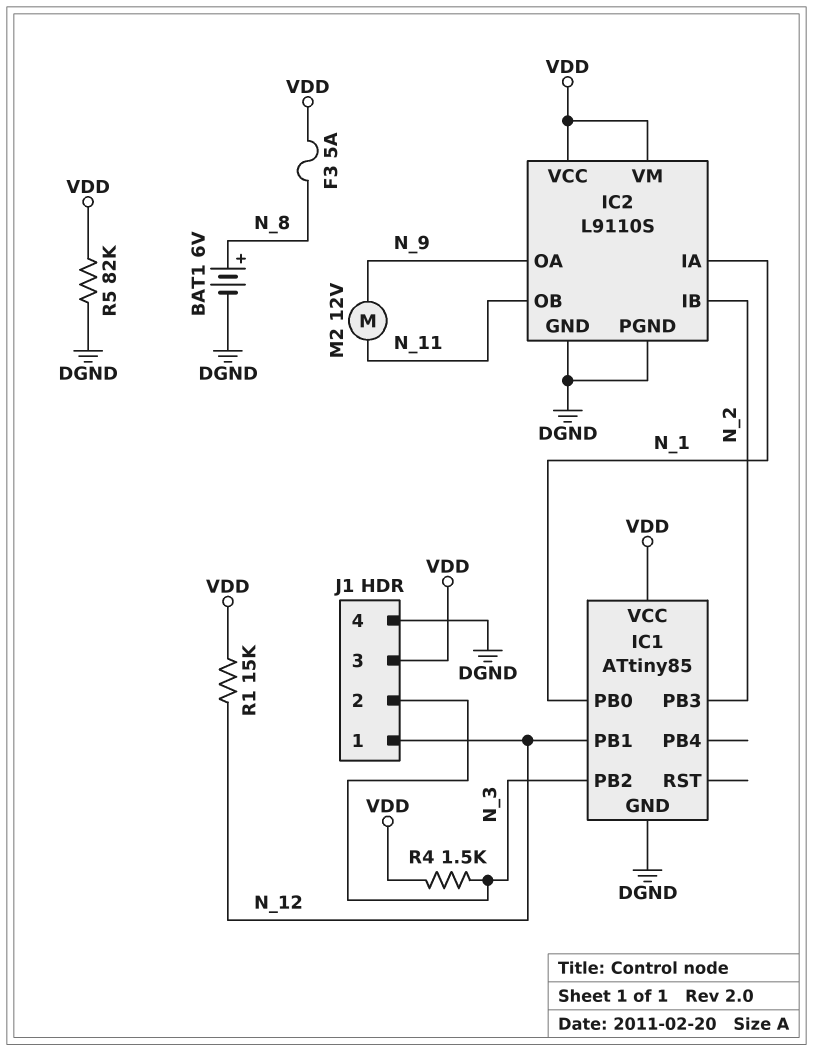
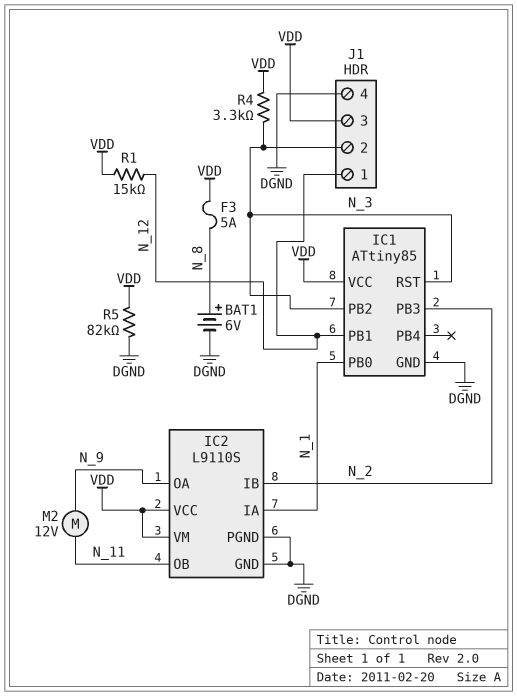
IC1 pin RST: none -> N_3
R4: 1.5k (N_3, VDD) -> 3.3k (N_3, VDD)

